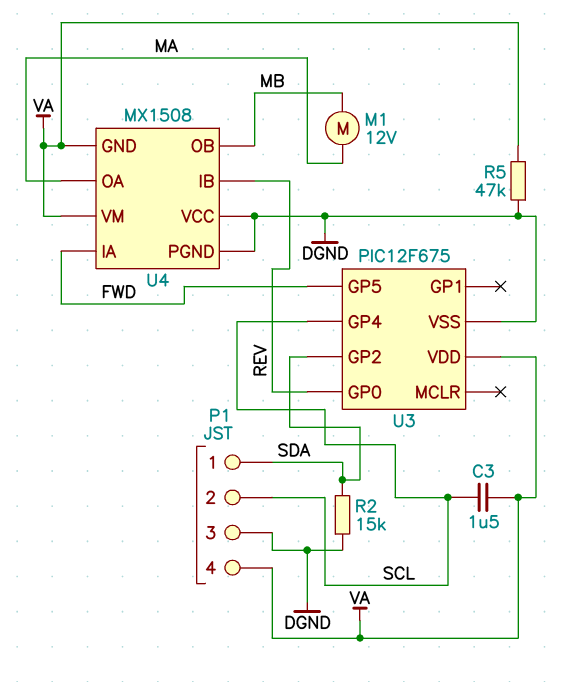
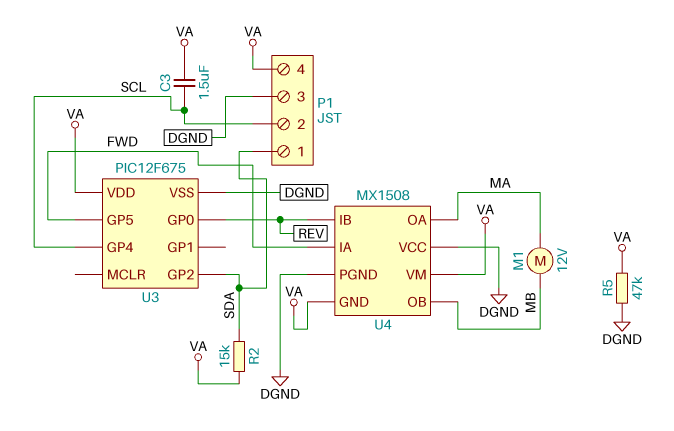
R2: 15k (DGND, SDA) -> 15k (SDA, VA)

